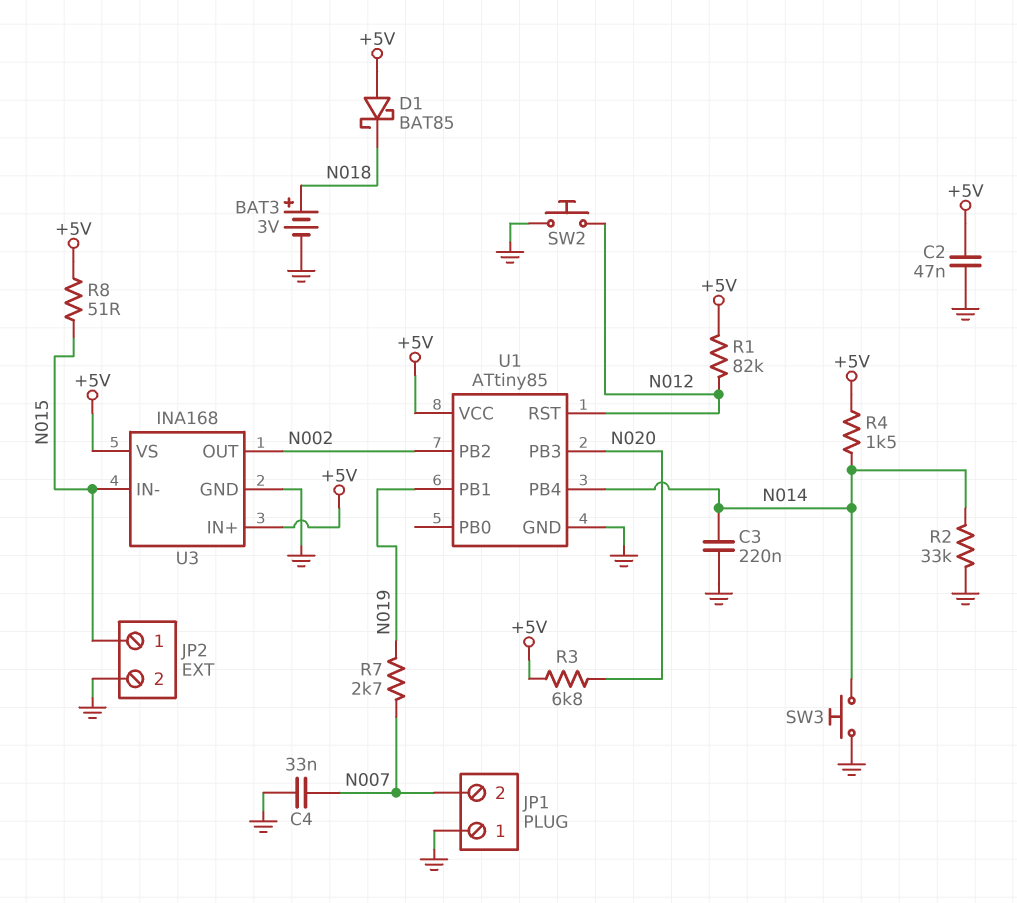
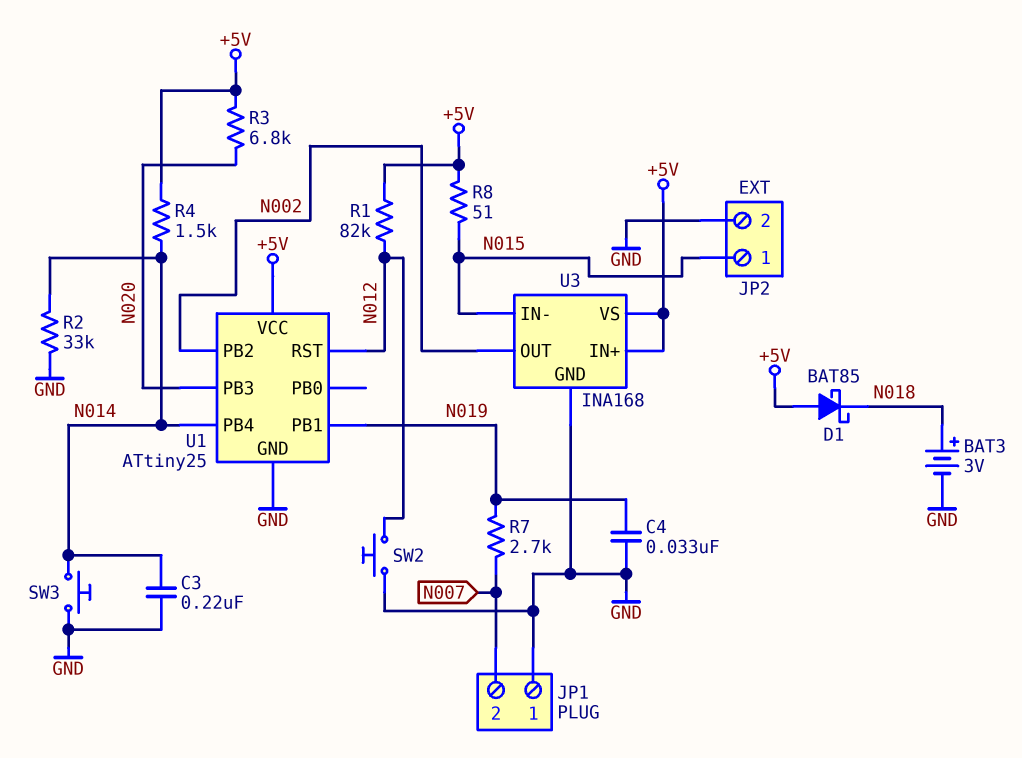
C2: 47nF (+5V, GND) -> none
C4: 33nF (GND, N007) -> 33nF (GND, N019)
U1: ATtiny85 -> ATtiny25

